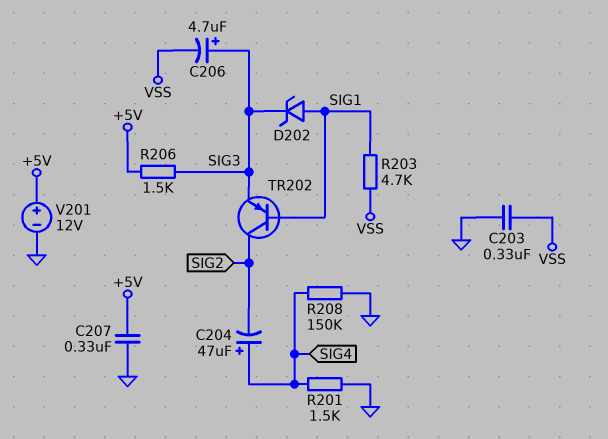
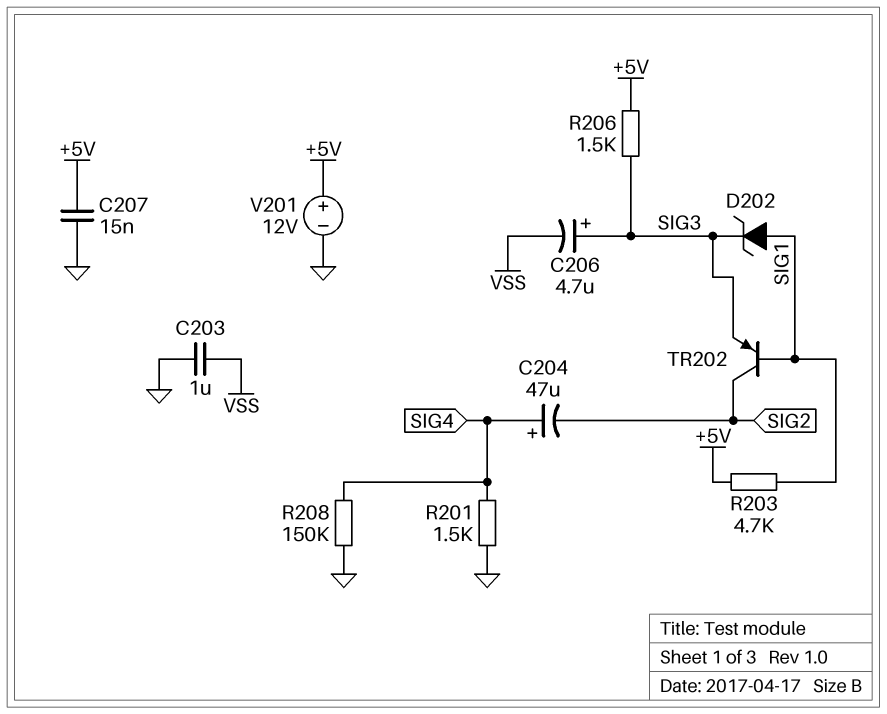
C203: 330nF (GND, VSS) -> 1uF (GND, VSS)
C207: 330nF (+5V, GND) -> 15nF (+5V, GND)
R203: 4.7k (SIG1, VSS) -> 4.7k (+5V, SIG1)

